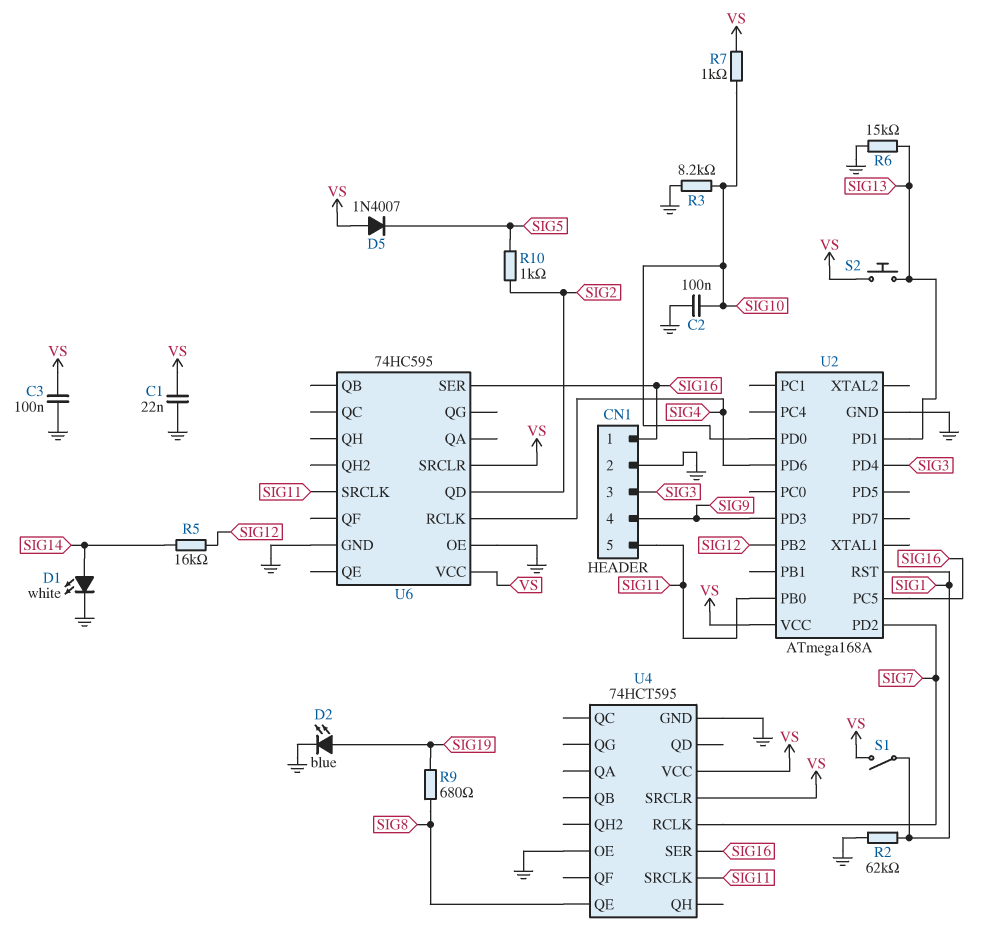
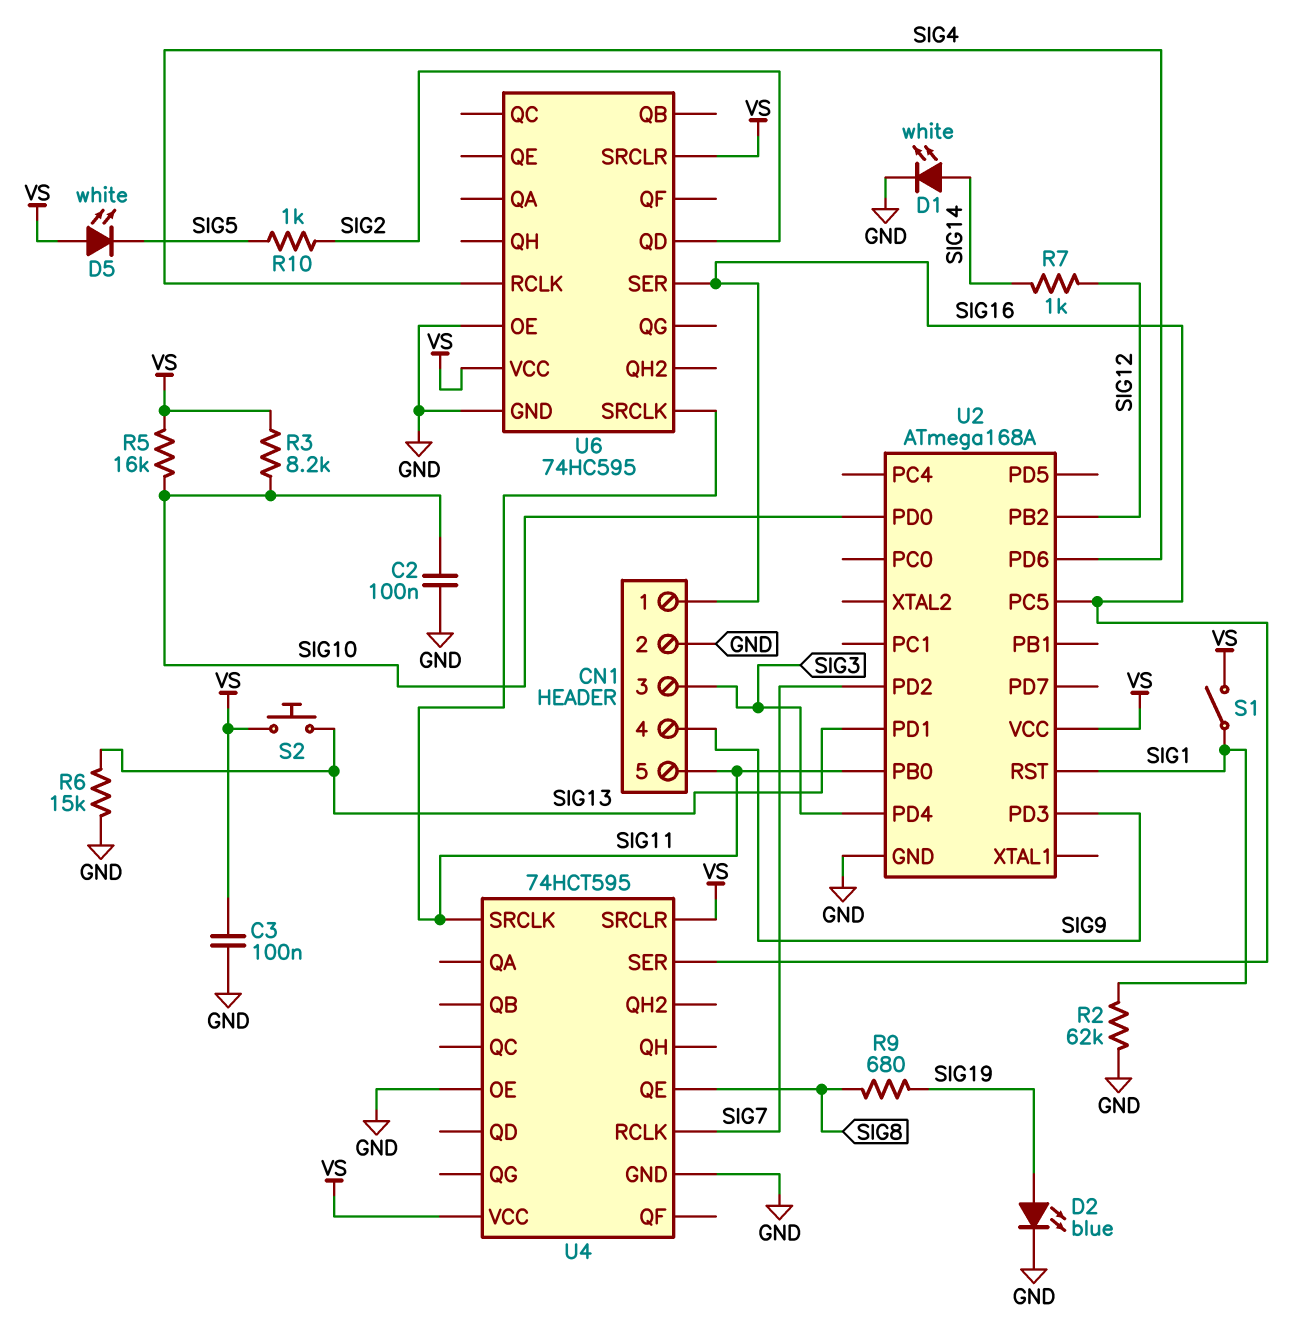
C1: 22nF (GND, VS) -> none
D5: diode 1N4007 (A VS, K SIG5) -> LED white (A VS, K SIG5)
R3: 8.2k (GND, SIG10) -> 8.2k (SIG10, VS)
R5: 16k (SIG12, SIG14) -> 16k (SIG10, VS)
R7: 1k (SIG10, VS) -> 1k (SIG12, SIG14)

